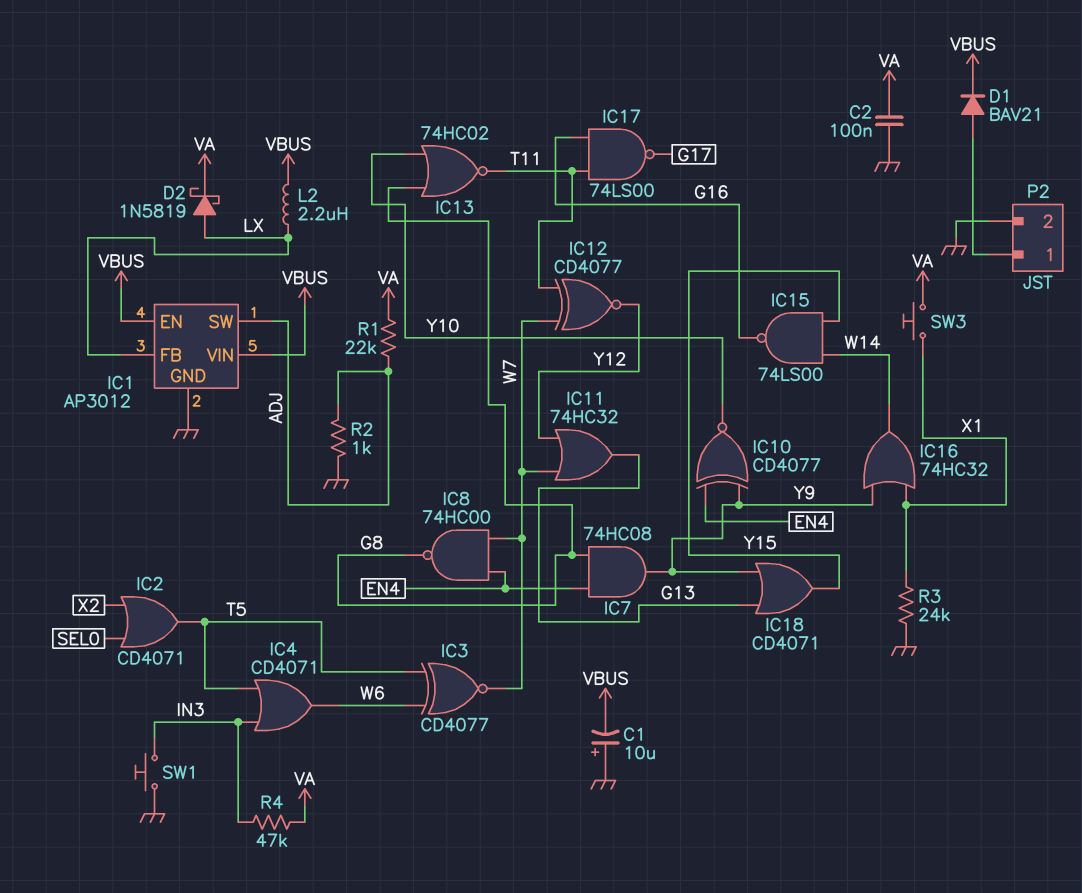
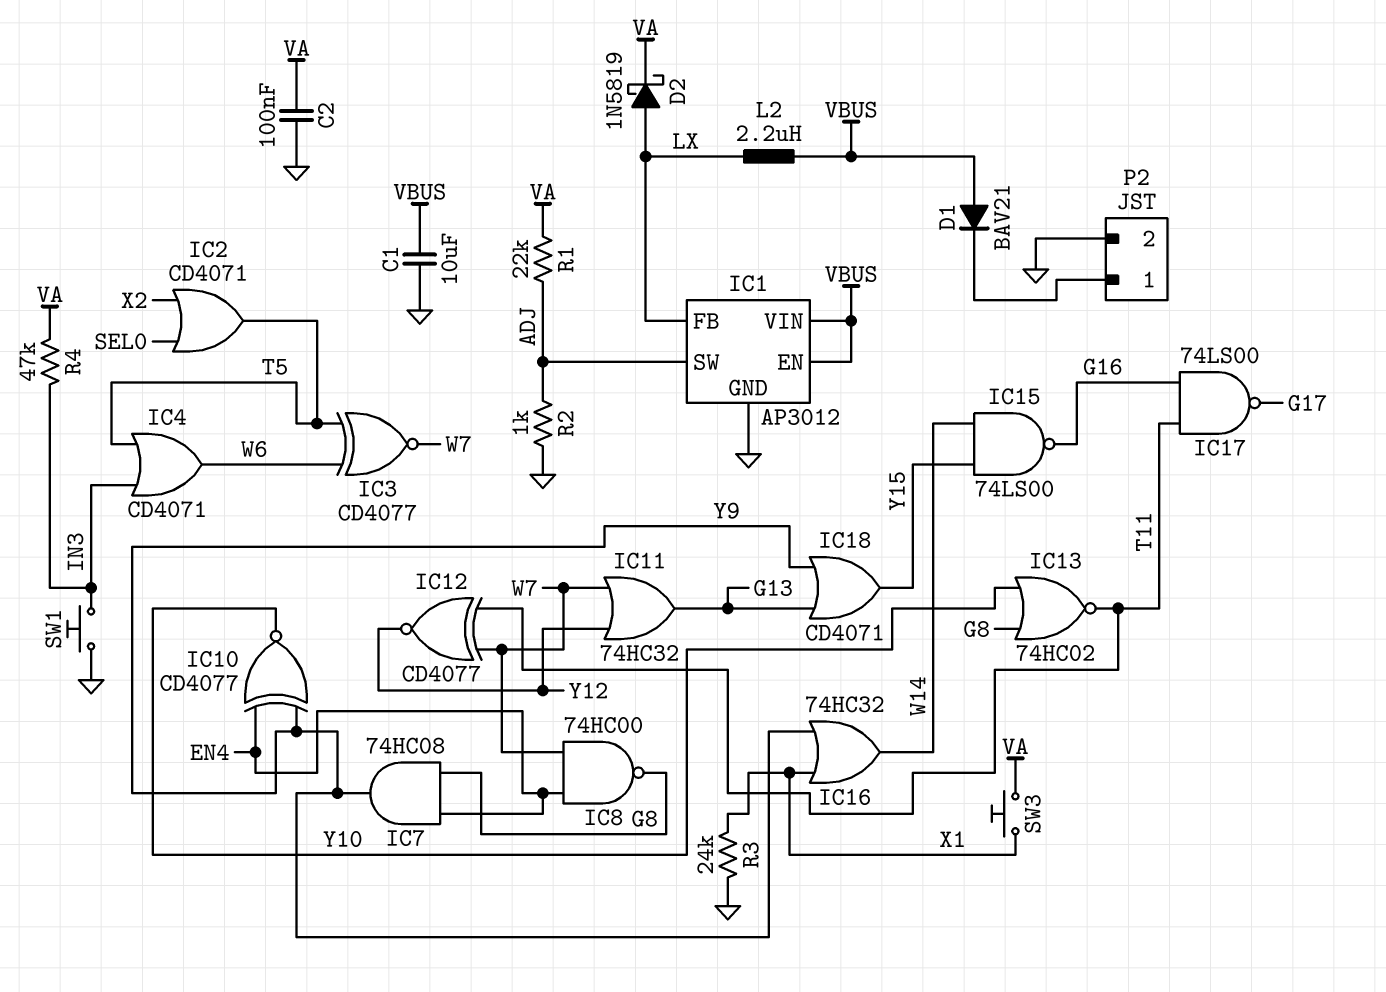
C1: 10uF (plus GND, minus VBUS) -> 10uF (GND, VBUS)
D1: diode BAV21 (A P2/1, K VBUS) -> diode BAV21 (A VBUS, K P2/1)

